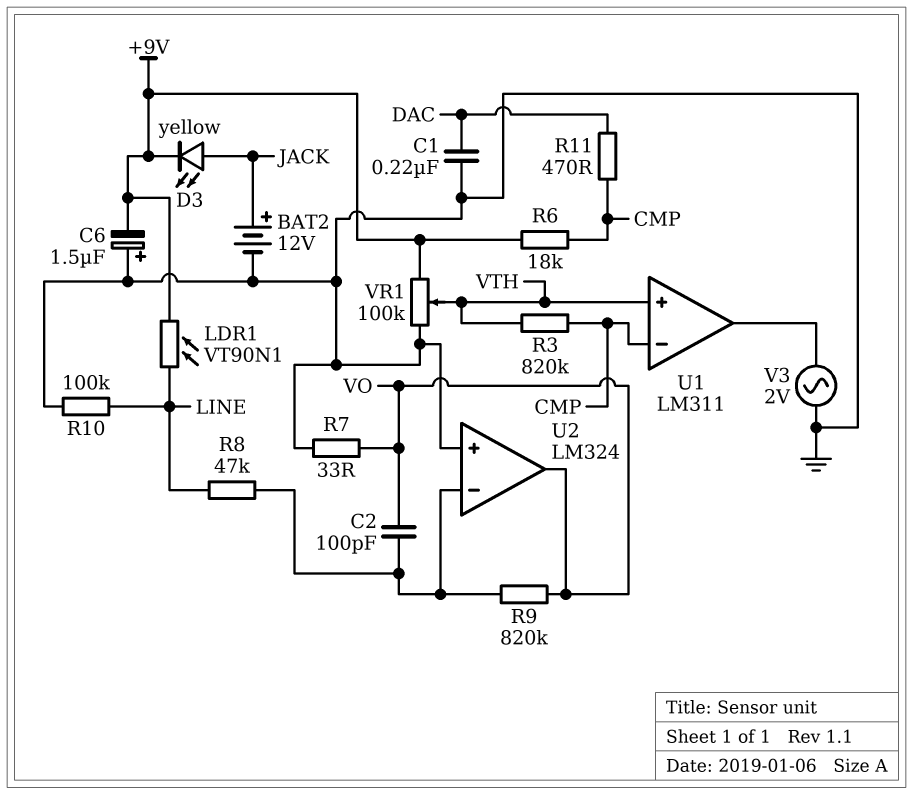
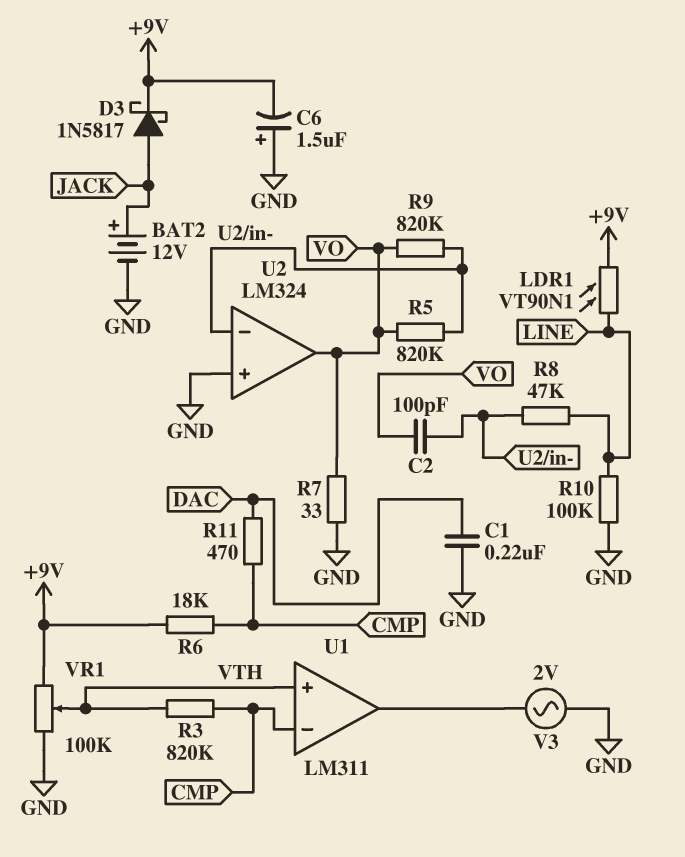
D3: LED yellow (A JACK, K +9V) -> schottky 1N5817 (A JACK, K +9V)
R5: none -> 820k (U2/in-, VO)

